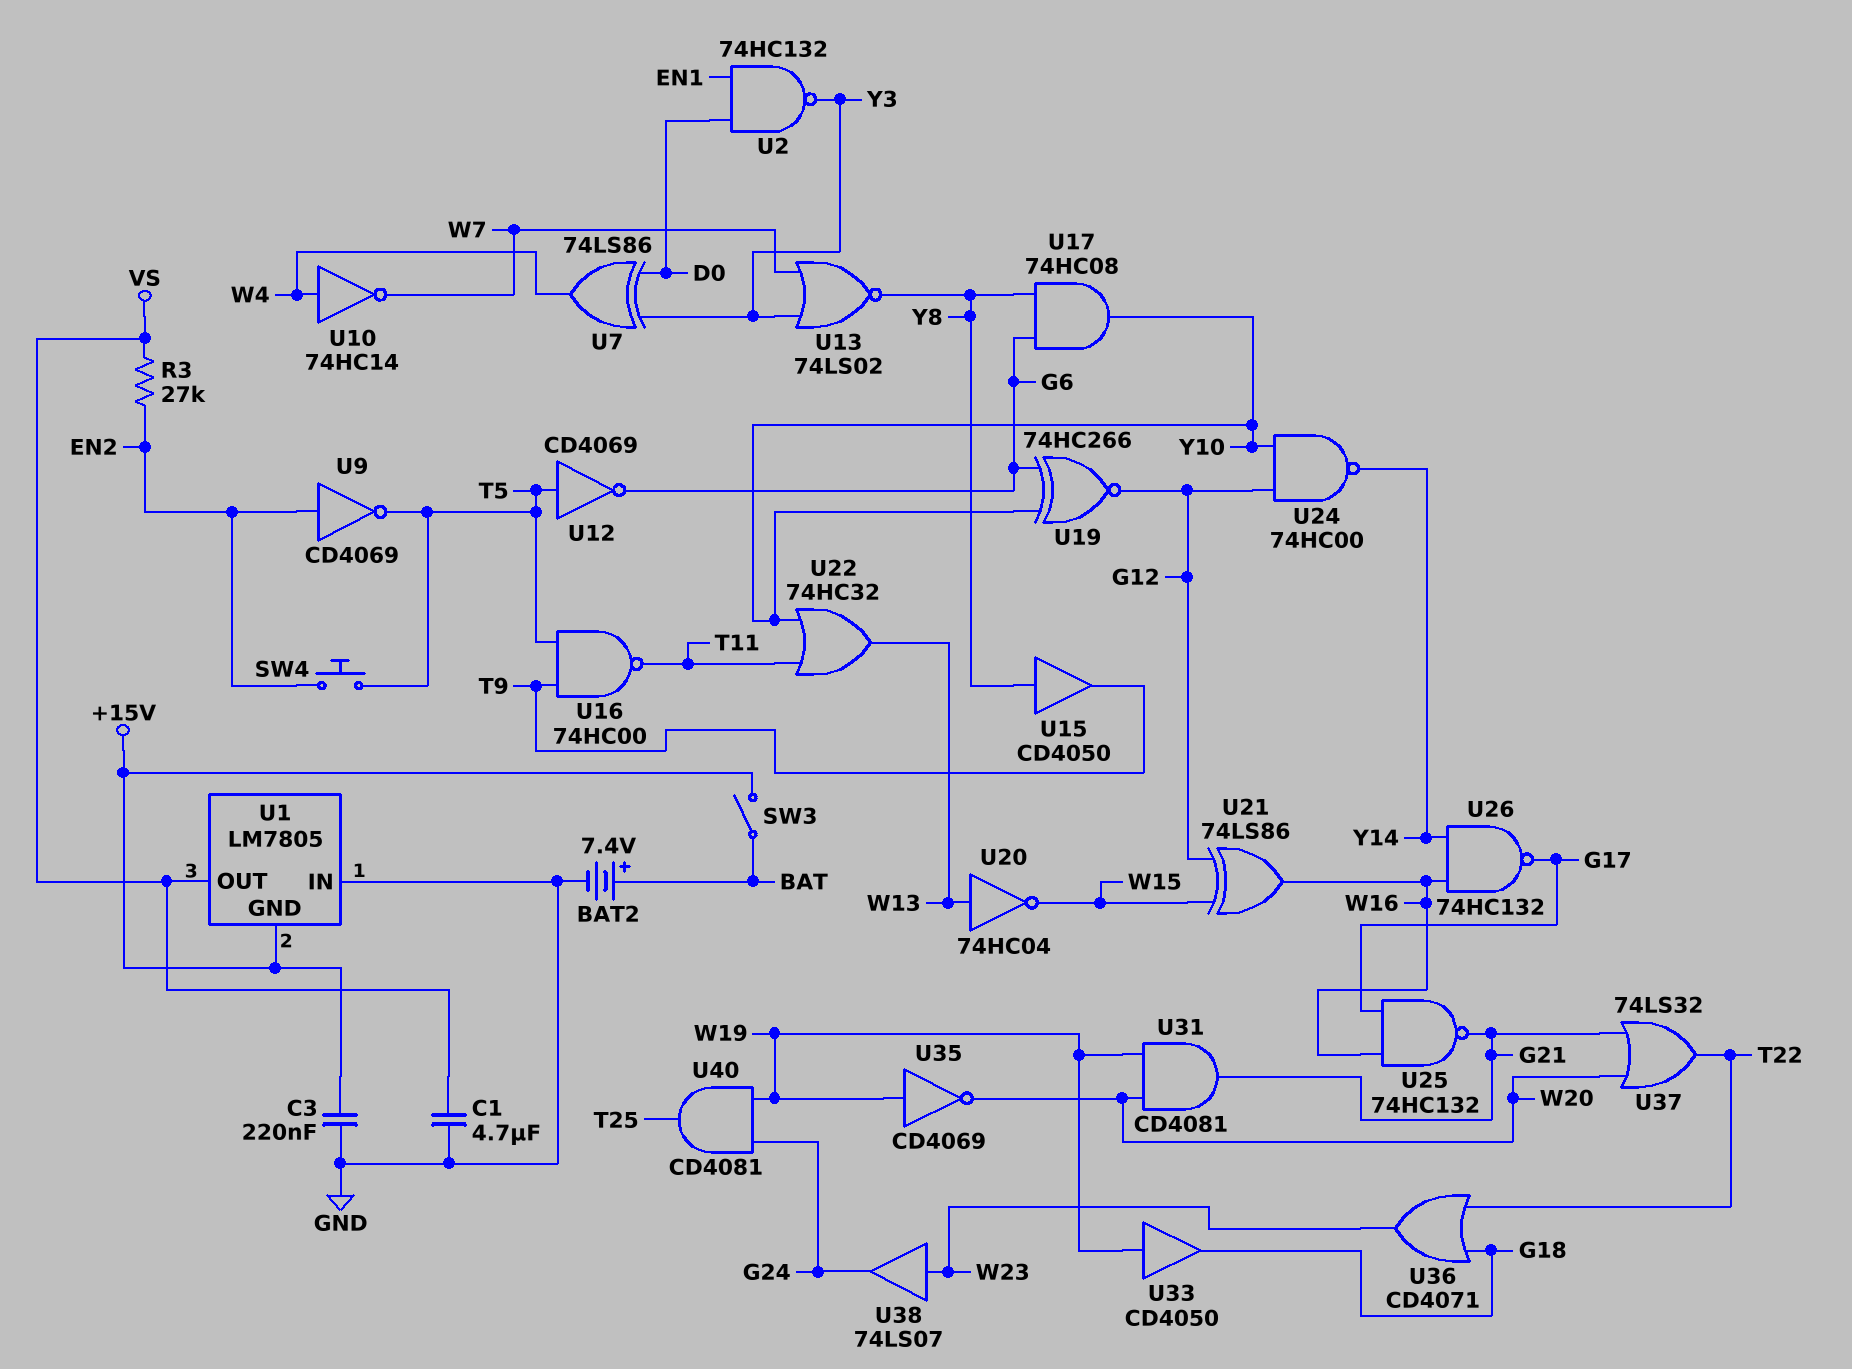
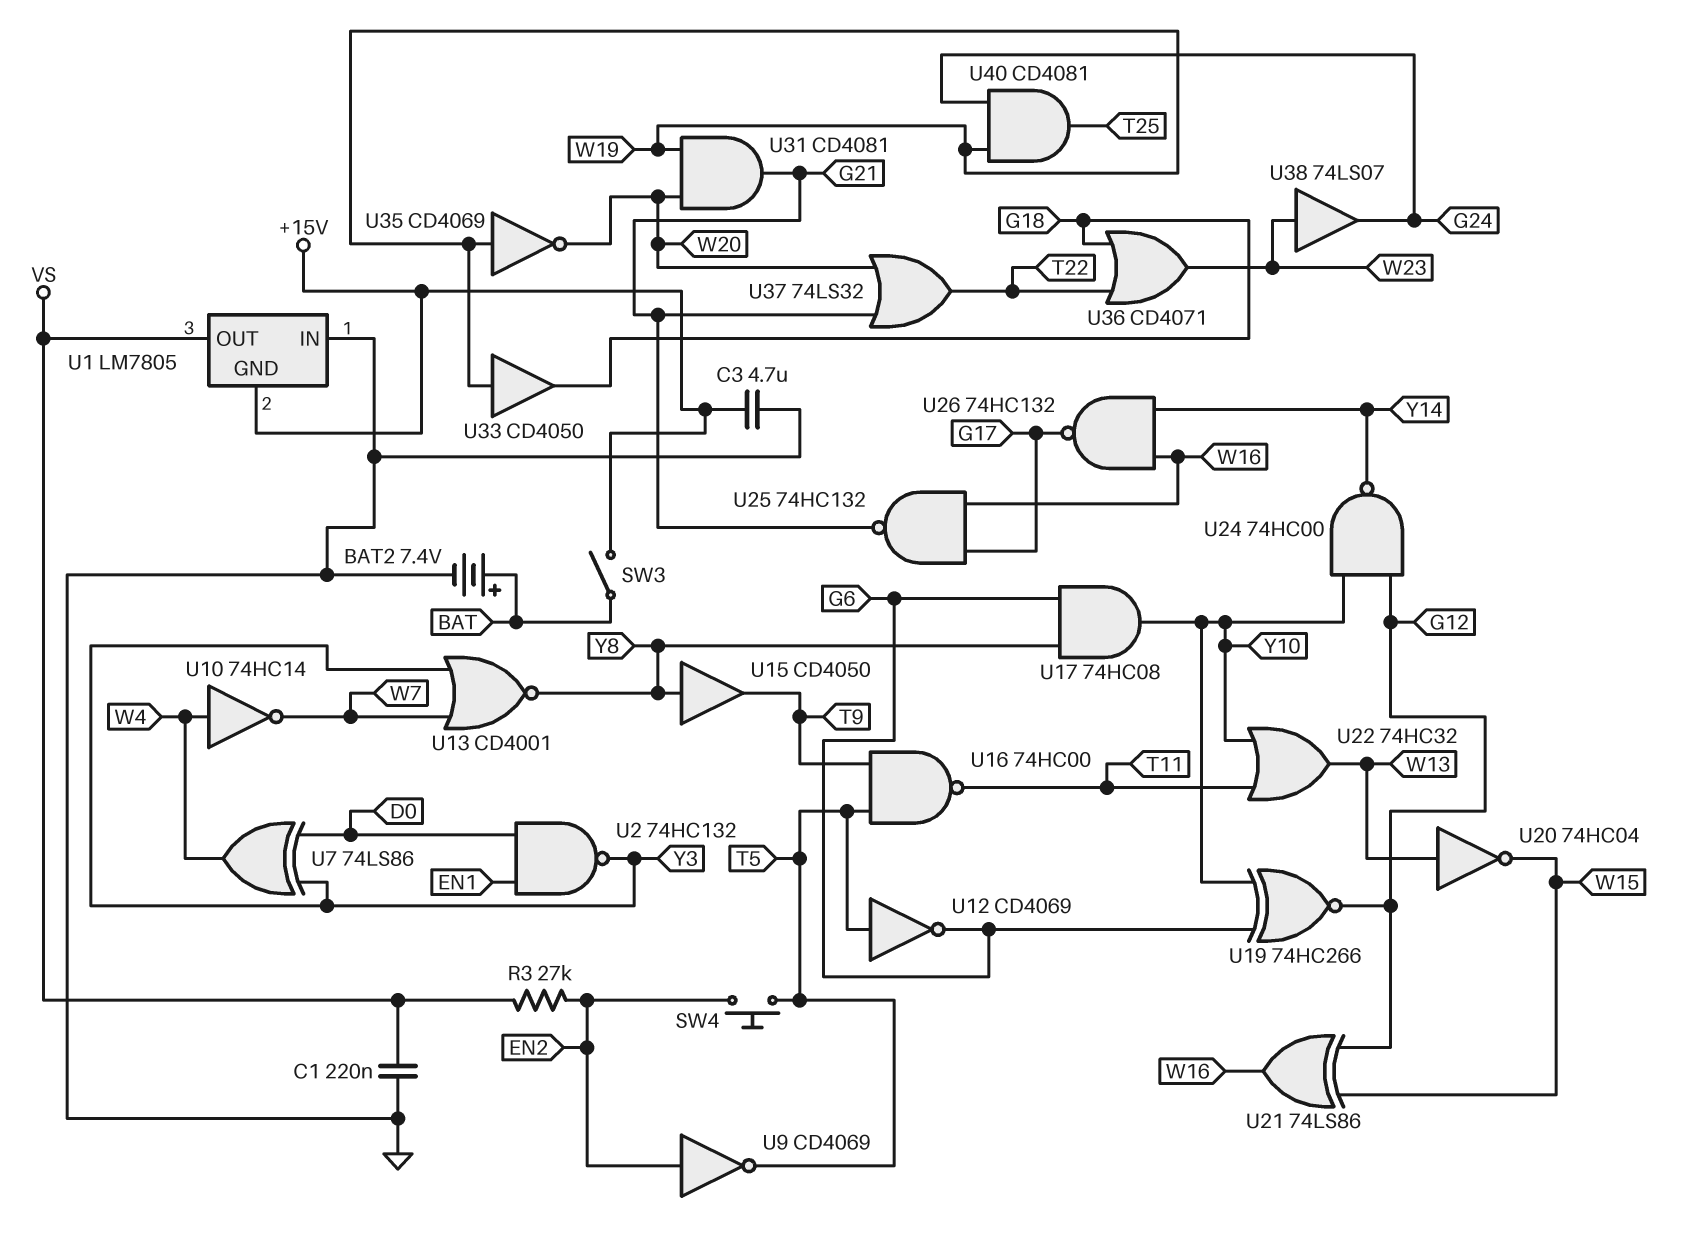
C1: 4.7uF (GND, VS) -> 220nF (GND, VS)
C3: 220nF (+15V, GND) -> 4.7uF (+15V, GND)
U13: NOR 74LS02 (in W7, in Y3, out Y8) -> NOR CD4001 (in W7, in Y3, out Y8)

